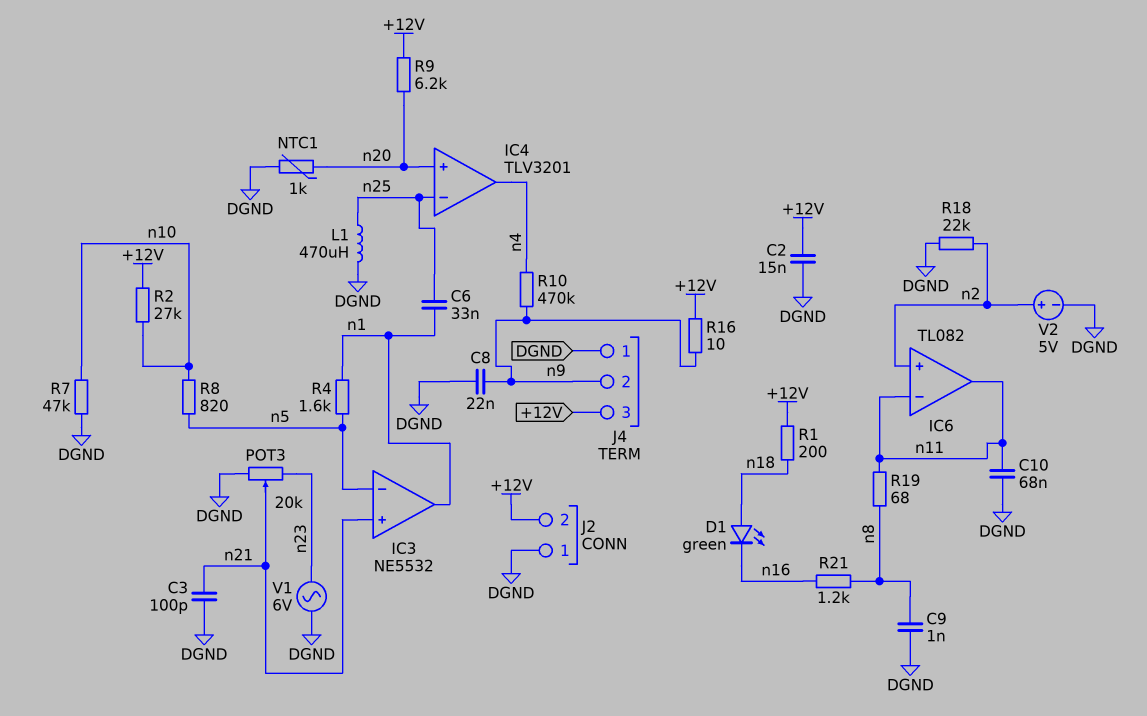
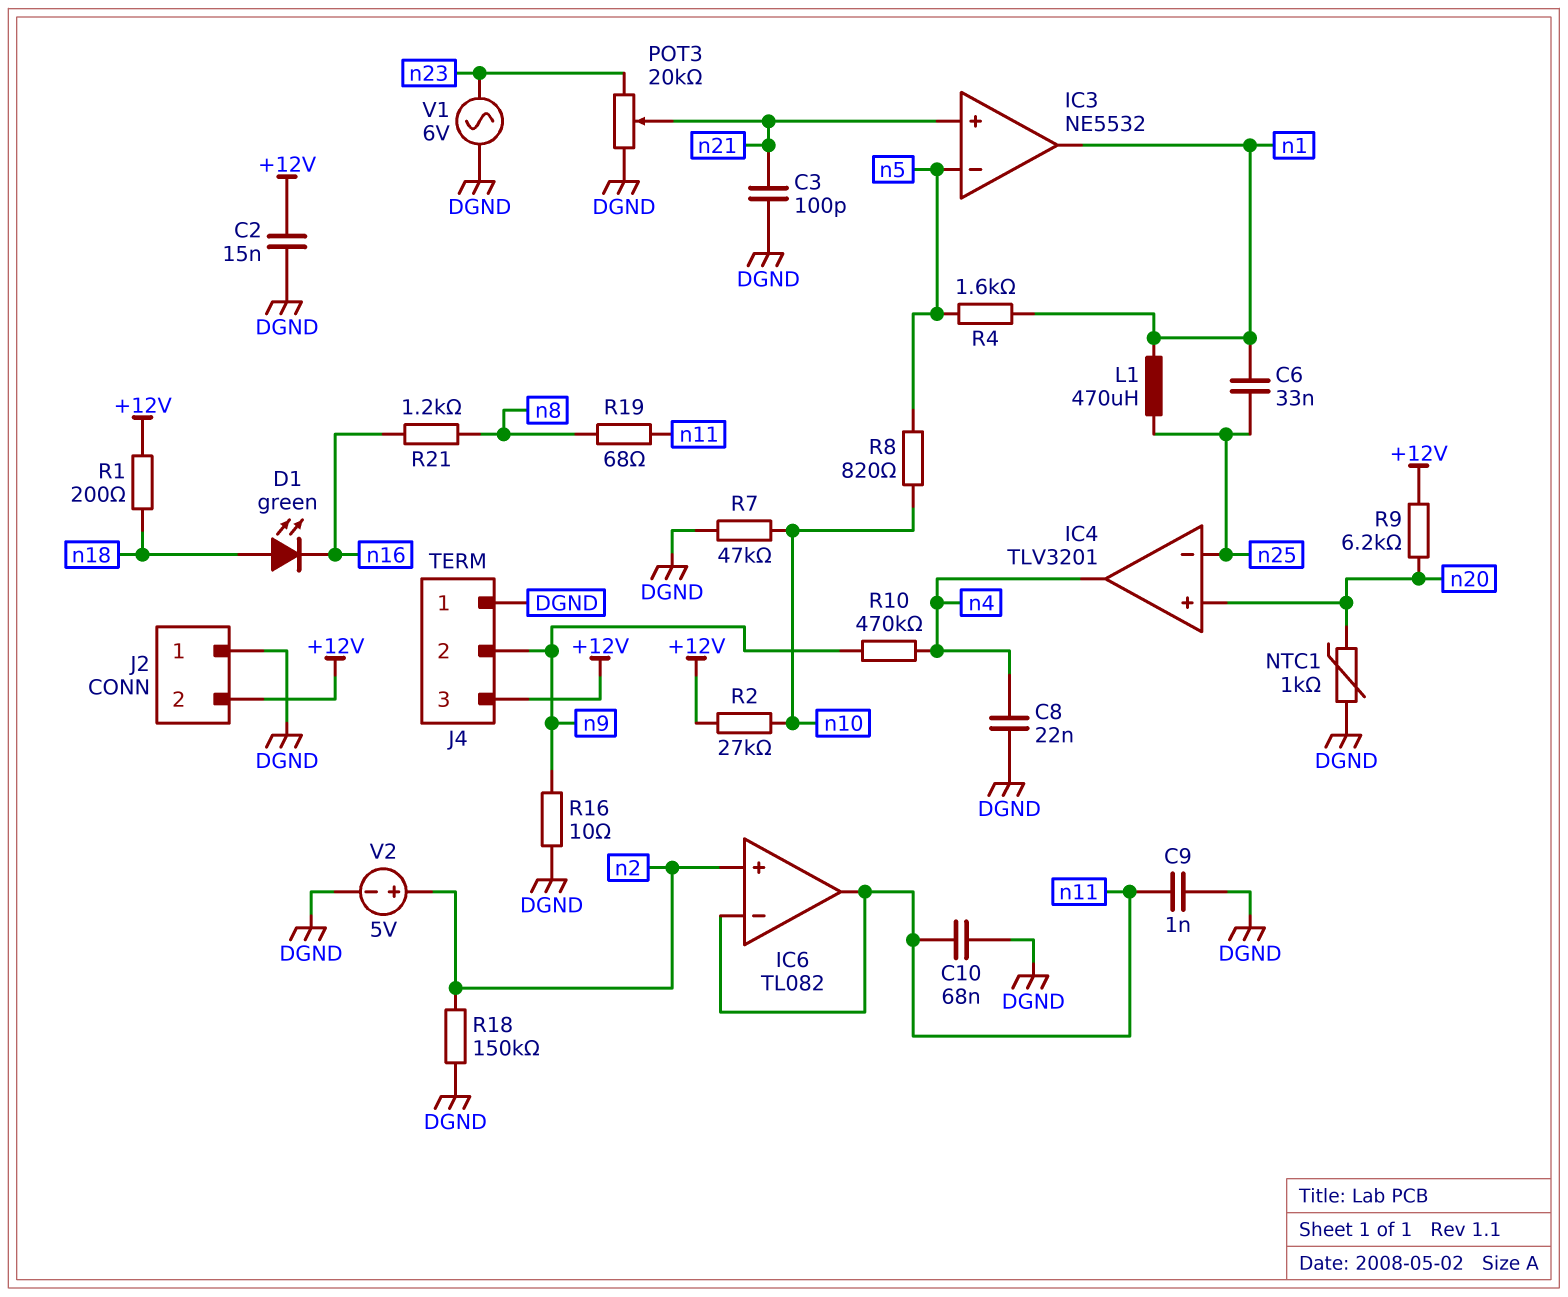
C8: 22nF (DGND, n9) -> 22nF (DGND, n4)
C9: 1nF (DGND, n8) -> 1nF (DGND, n11)
L1: 470uH (DGND, n25) -> 470uH (n1, n25)
R16: 10 (+12V, n9) -> 10 (DGND, n9)
R18: 22k (DGND, n2) -> 150k (DGND, n2)

